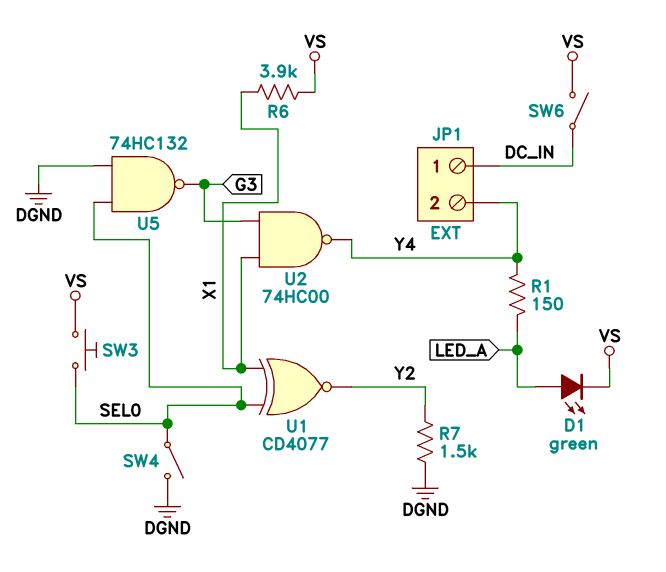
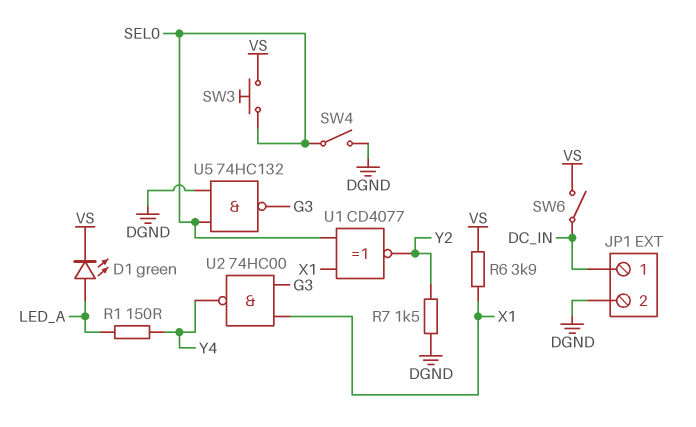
JP1 pin 2: Y4 -> DGND

